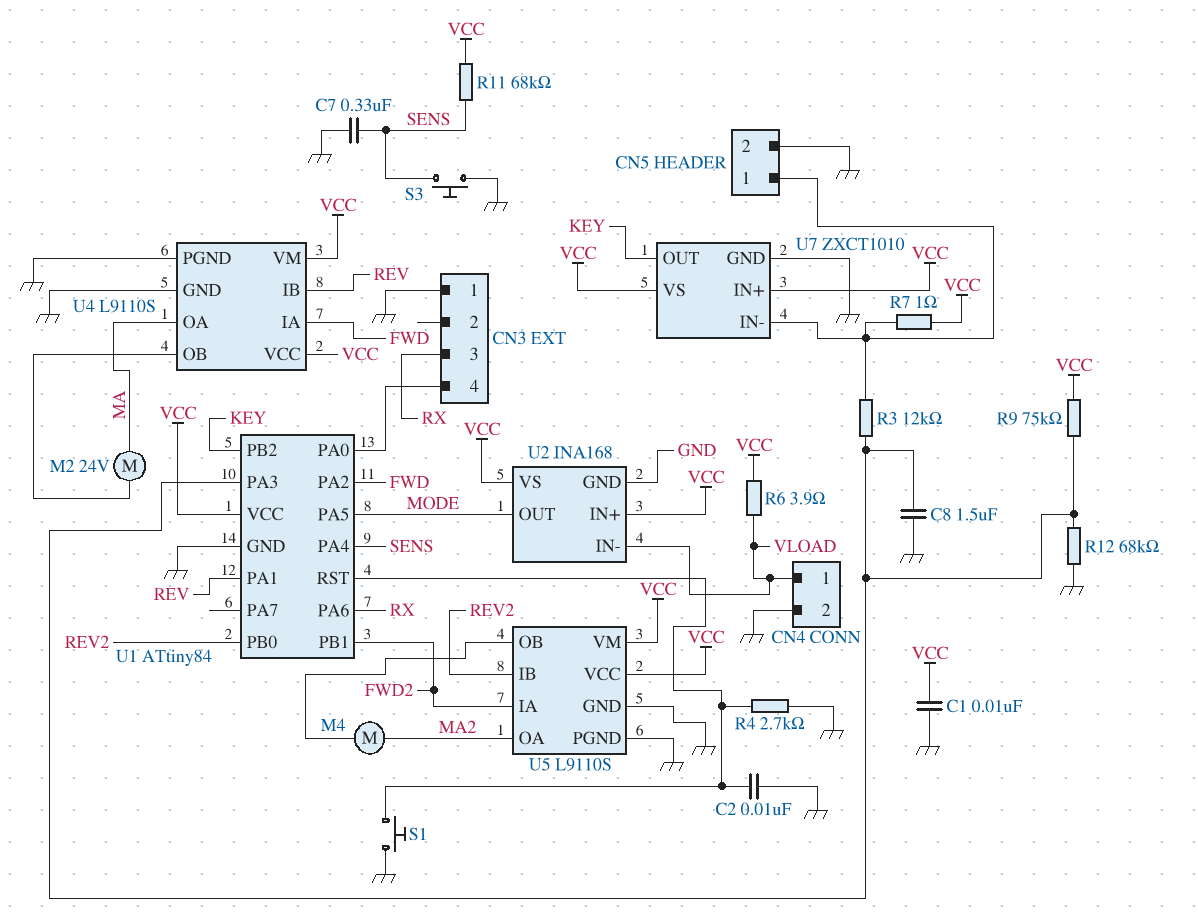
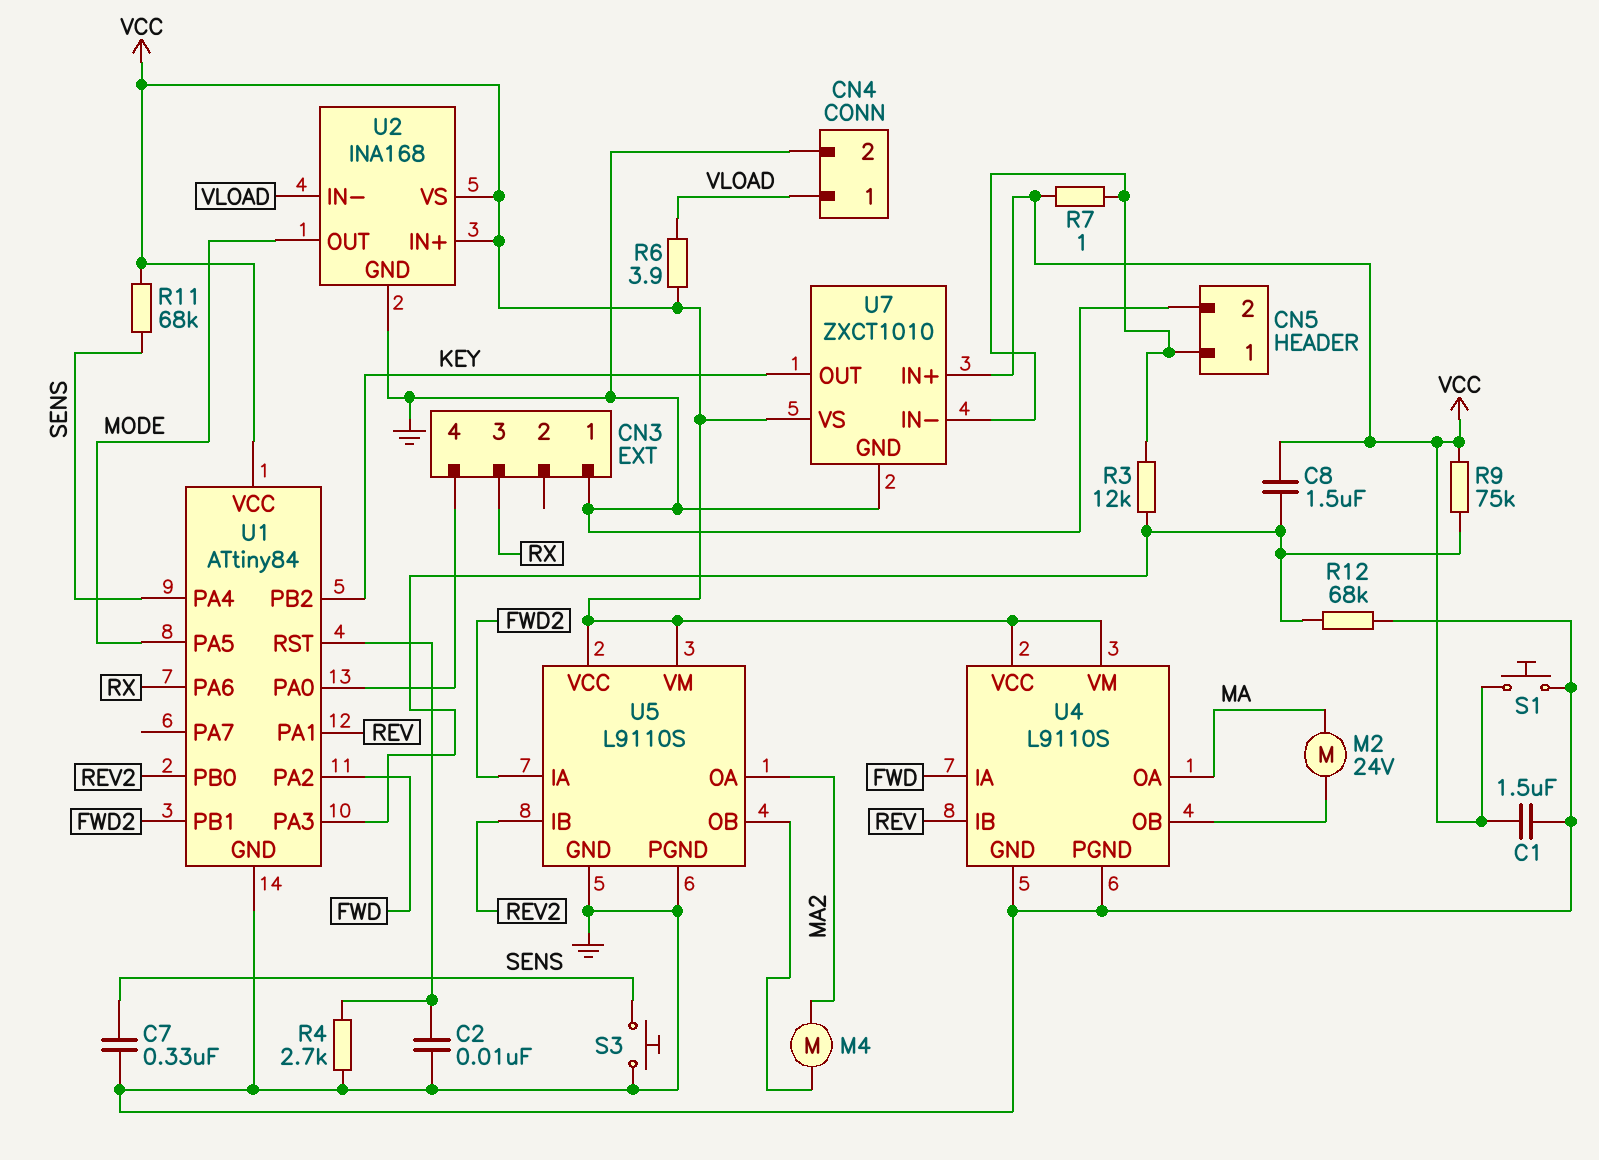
C1: 10nF (GND, VCC) -> 1.5uF (GND, VCC)
C8: 1.5uF (GND, U1/PA3) -> 1.5uF (U1/PA3, VCC)
S1: button (GND, U1/RST) -> button (GND, VCC)

